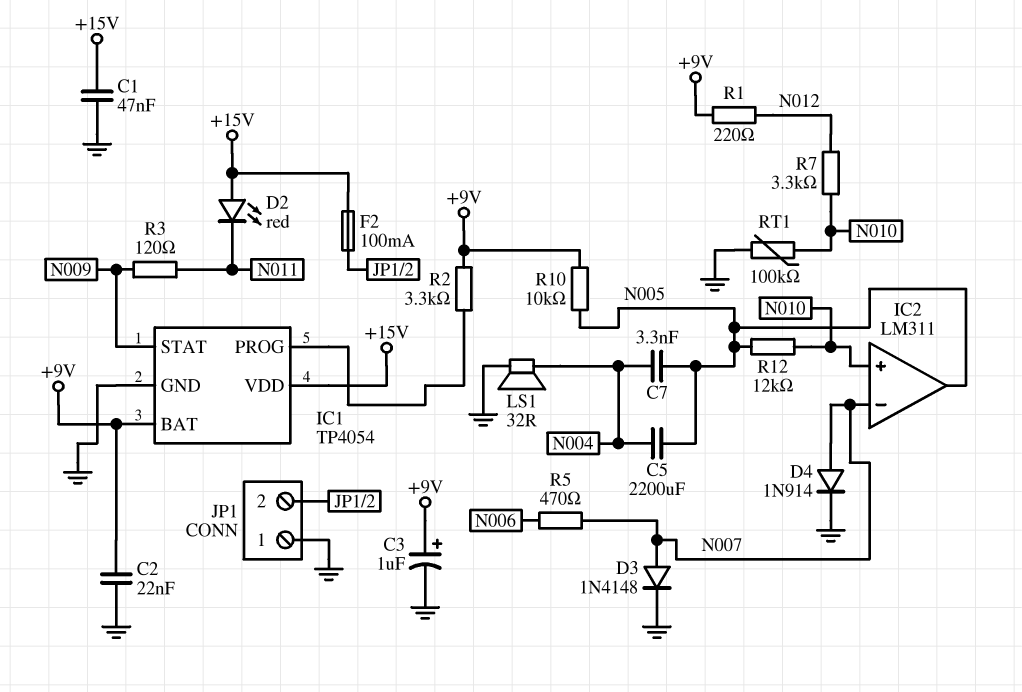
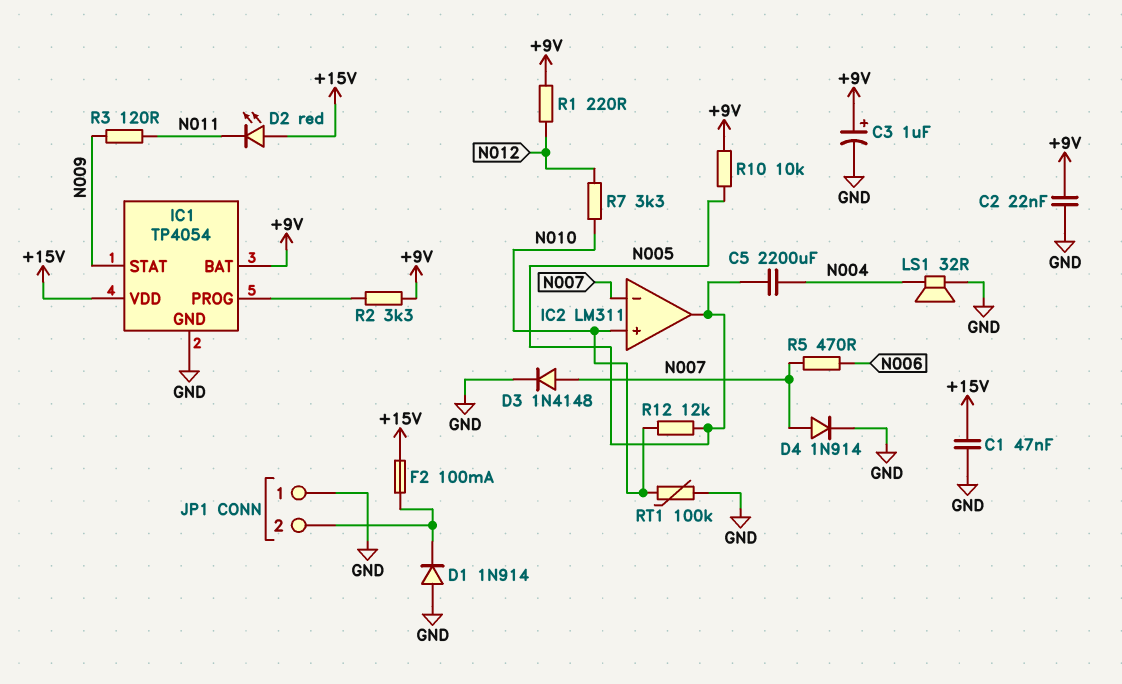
C7: 3.3nF (N004, N005) -> none
D1: none -> diode 1N914 (A GND, K JP1/2)

